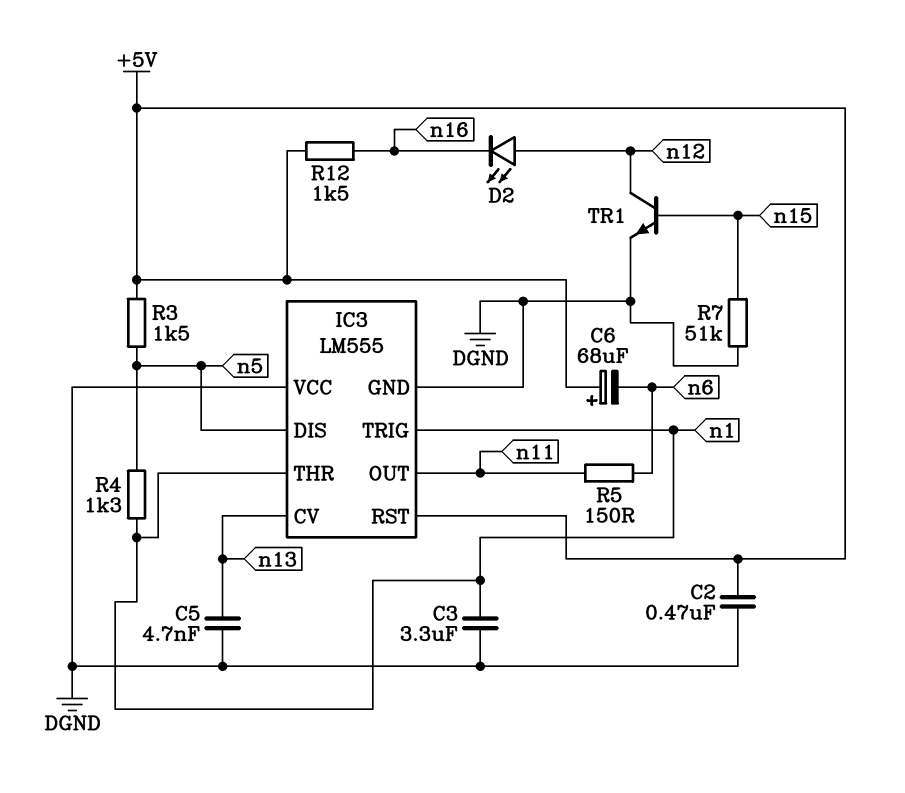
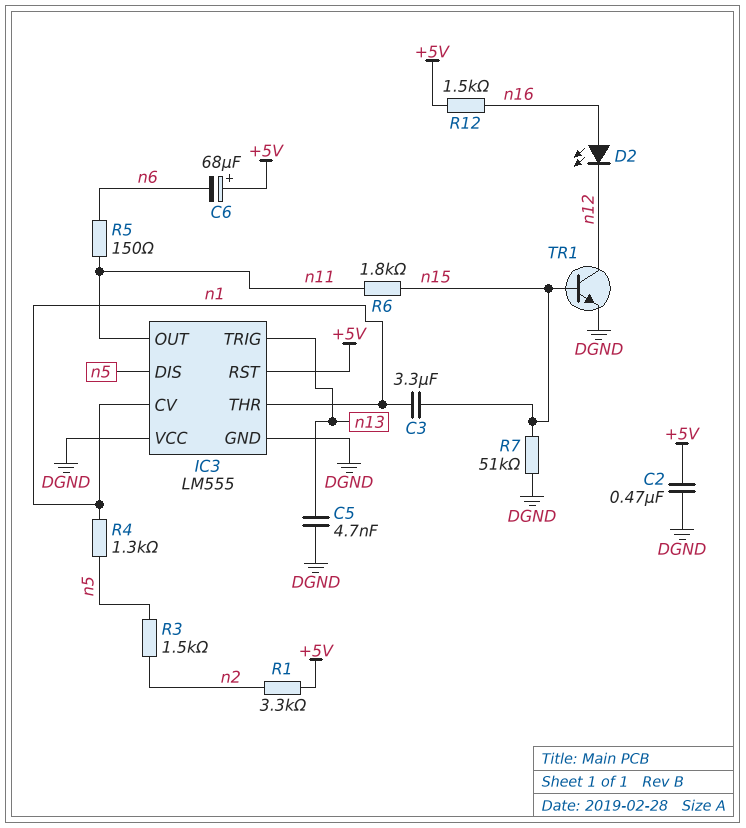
C3: 3.3uF (DGND, n1) -> 3.3uF (n1, n15)
D2: LED (A n12, K n16) -> LED (A n16, K n12)
IC3 pin CV: n13 -> n1
IC3 pin TRIG: n1 -> n13
R1: none -> 3.3k (+5V, n2)
R3: 1.5k (+5V, n5) -> 1.5k (n2, n5)
R6: none -> 1.8k (n11, n15)

